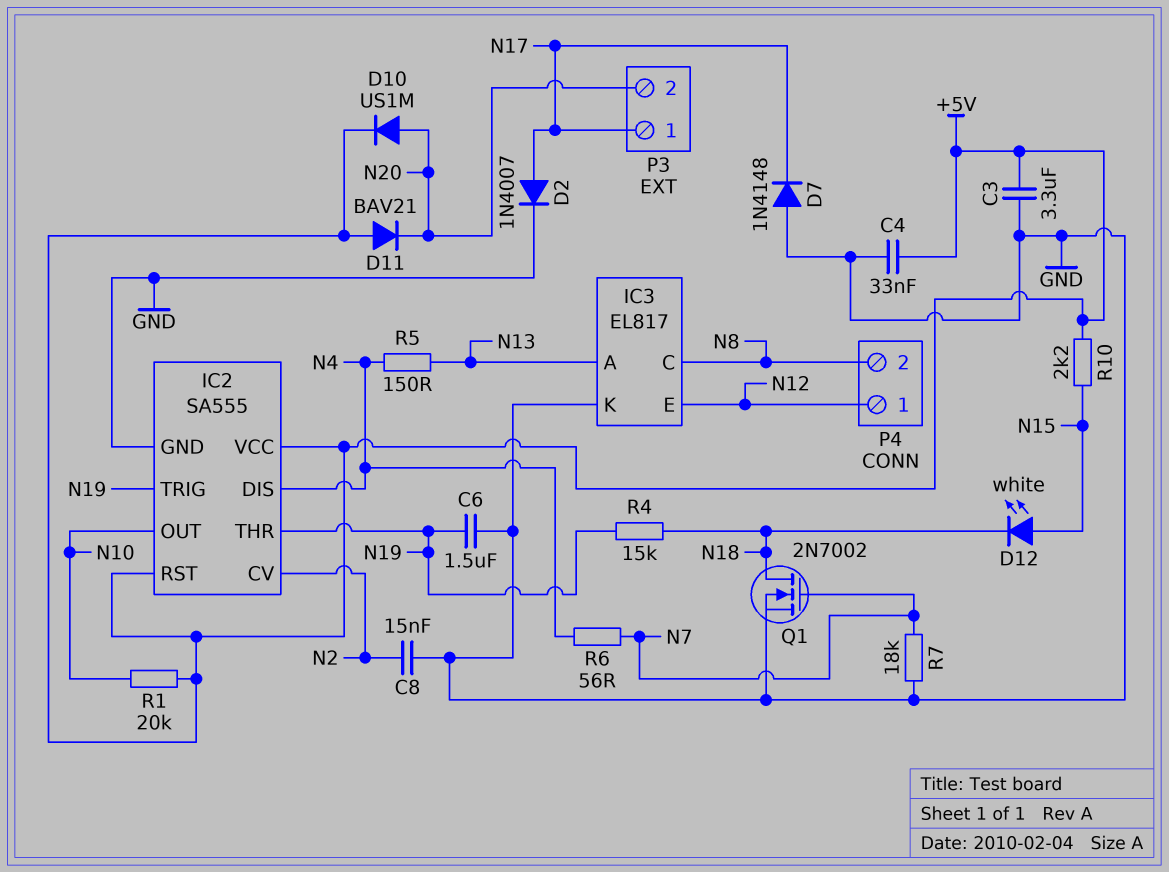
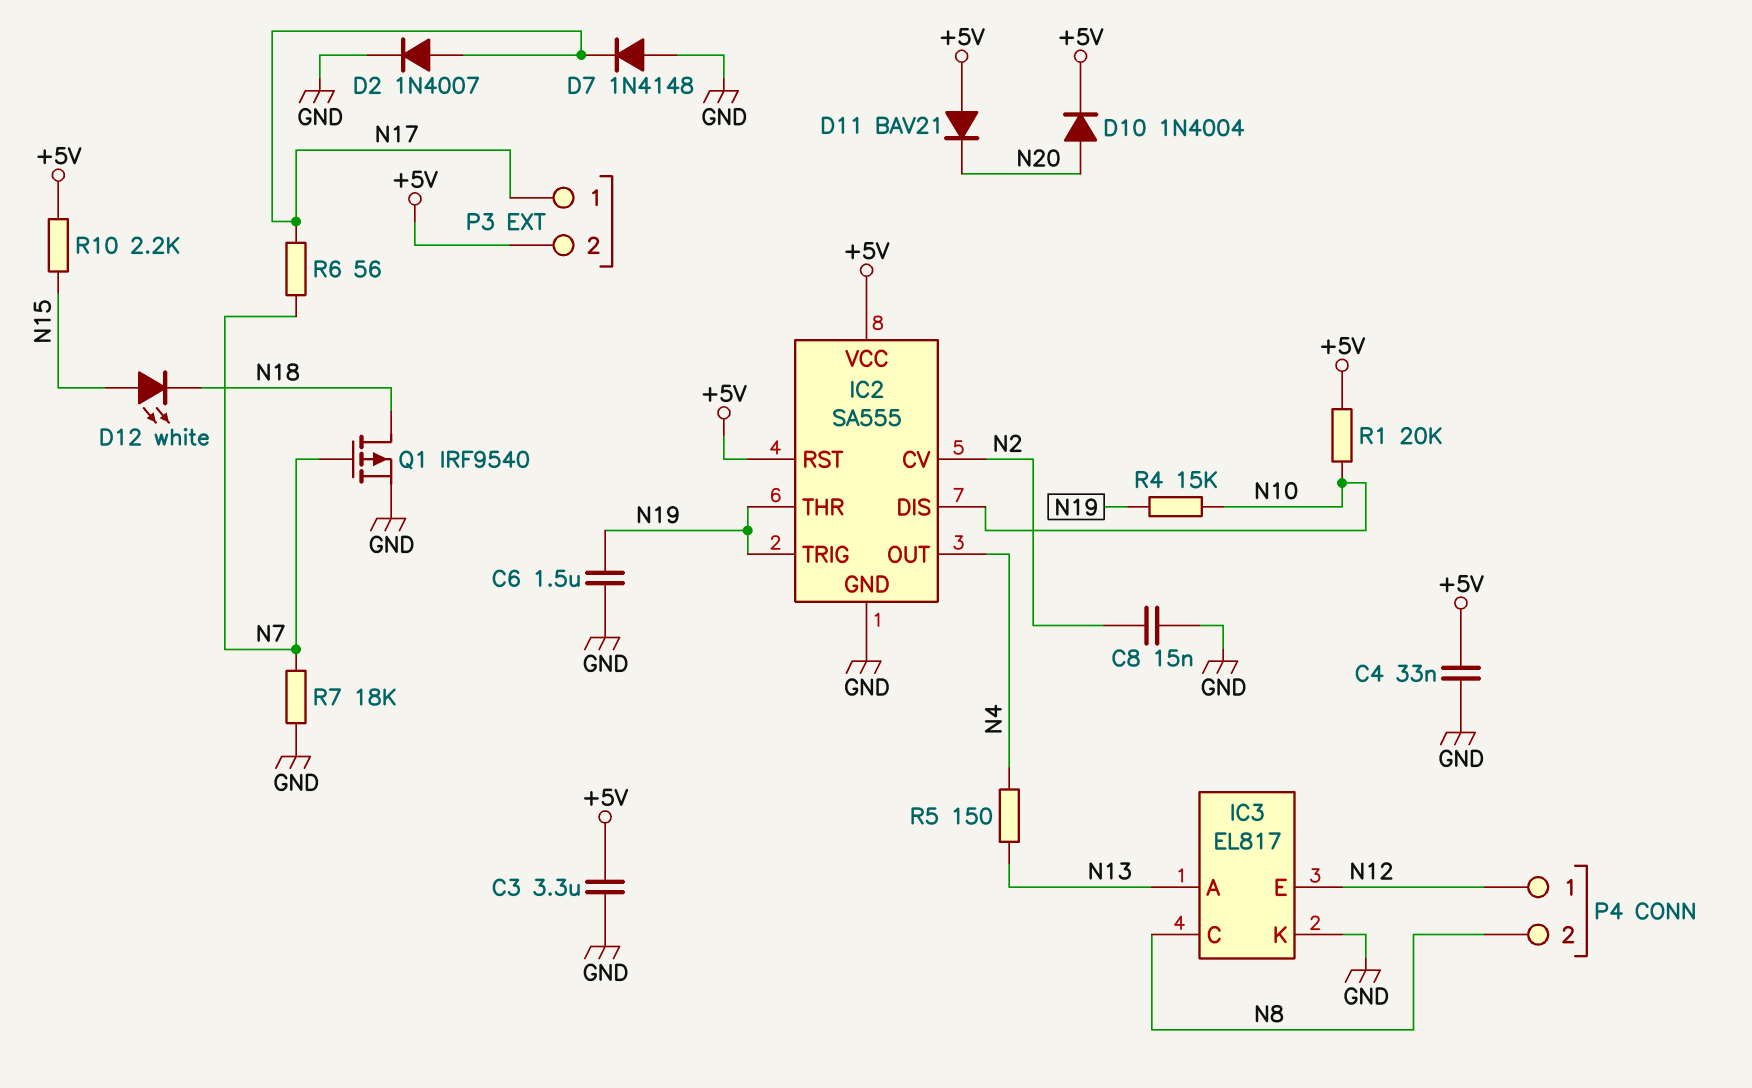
D10: diode US1M (A N20, K +5V) -> diode 1N4004 (A N20, K +5V)
IC2 pin DIS: N4 -> N10
IC2 pin OUT: N10 -> N4
P3 pin 2: N20 -> +5V
Q1: NMOS 2N7002 (G N7, D N18, S GND) -> PMOS IRF9540 (G N7, D N18, S GND)
R4: 15k (N18, N19) -> 15k (N10, N19)
R6: 56 (N4, N7) -> 56 (N7, N17)

